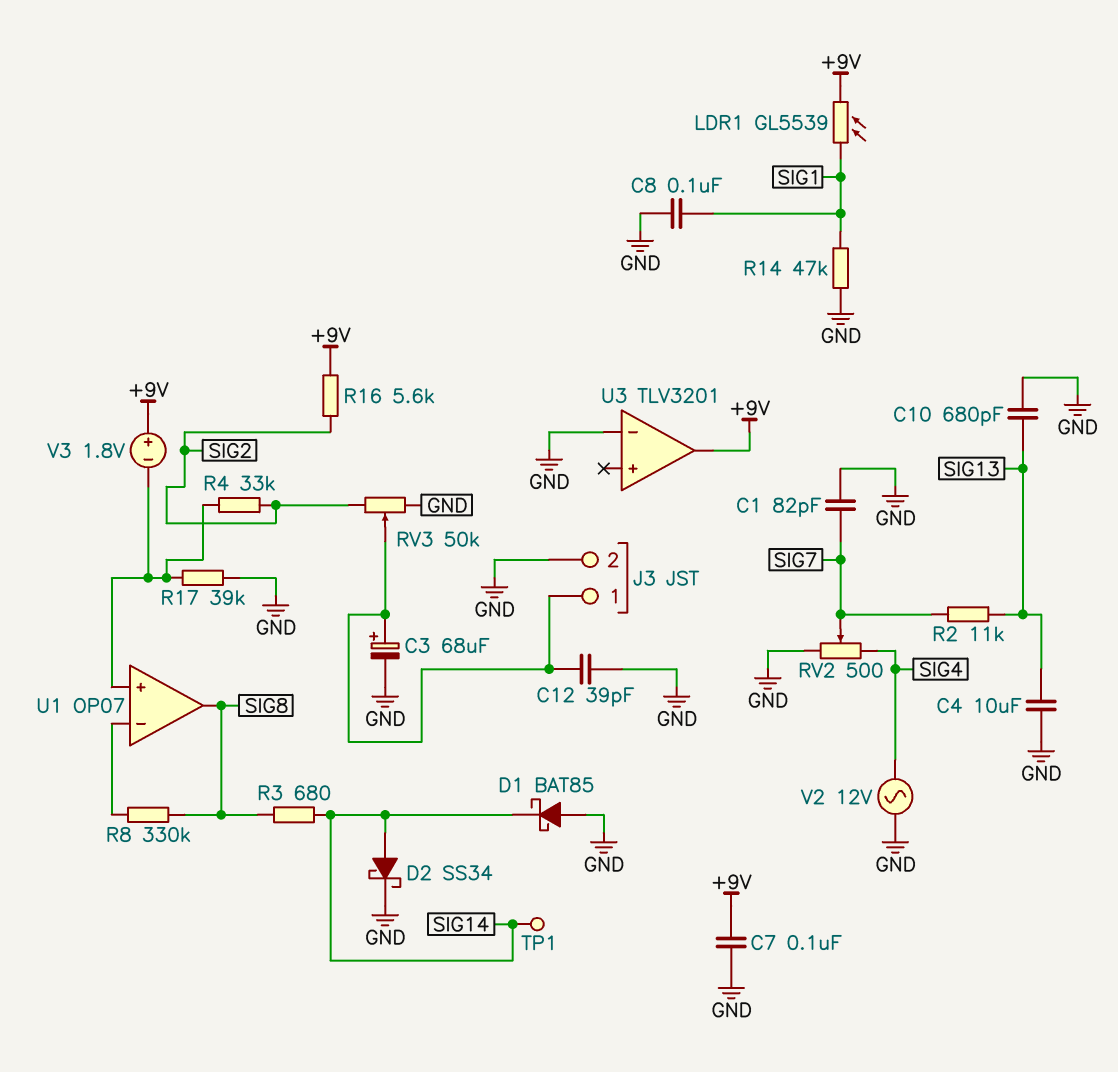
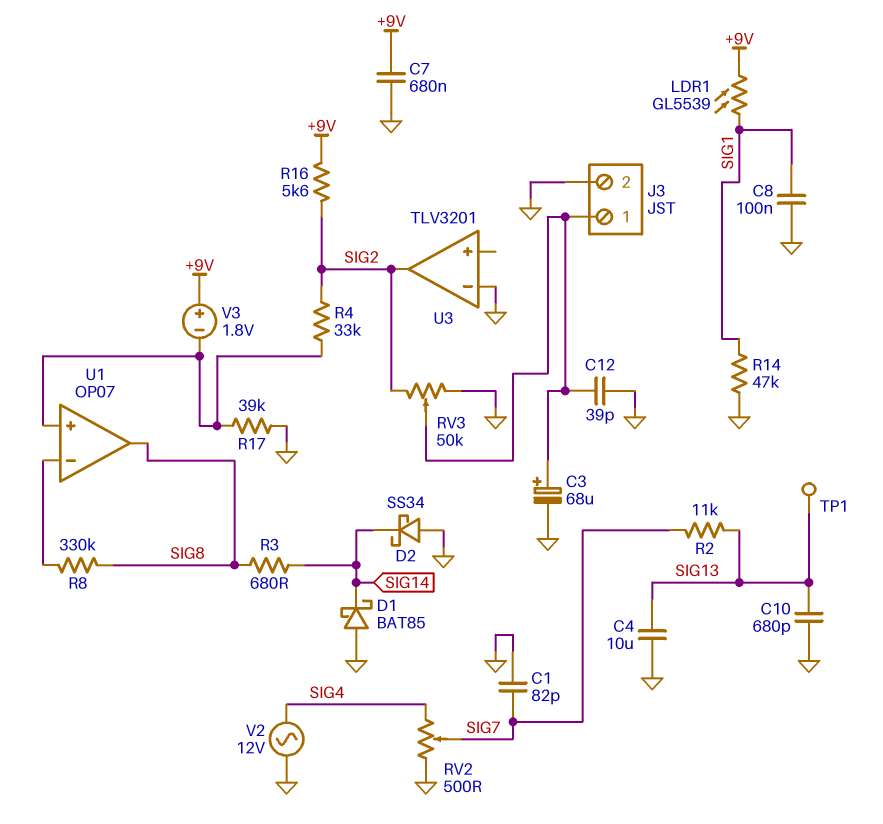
C7: 100nF (+9V, GND) -> 680nF (+9V, GND)
D2: schottky SS34 (A SIG14, K GND) -> schottky SS34 (A GND, K SIG14)
TP1: test point (SIG14) -> test point (SIG13)
U3 pin out: +9V -> SIG2

